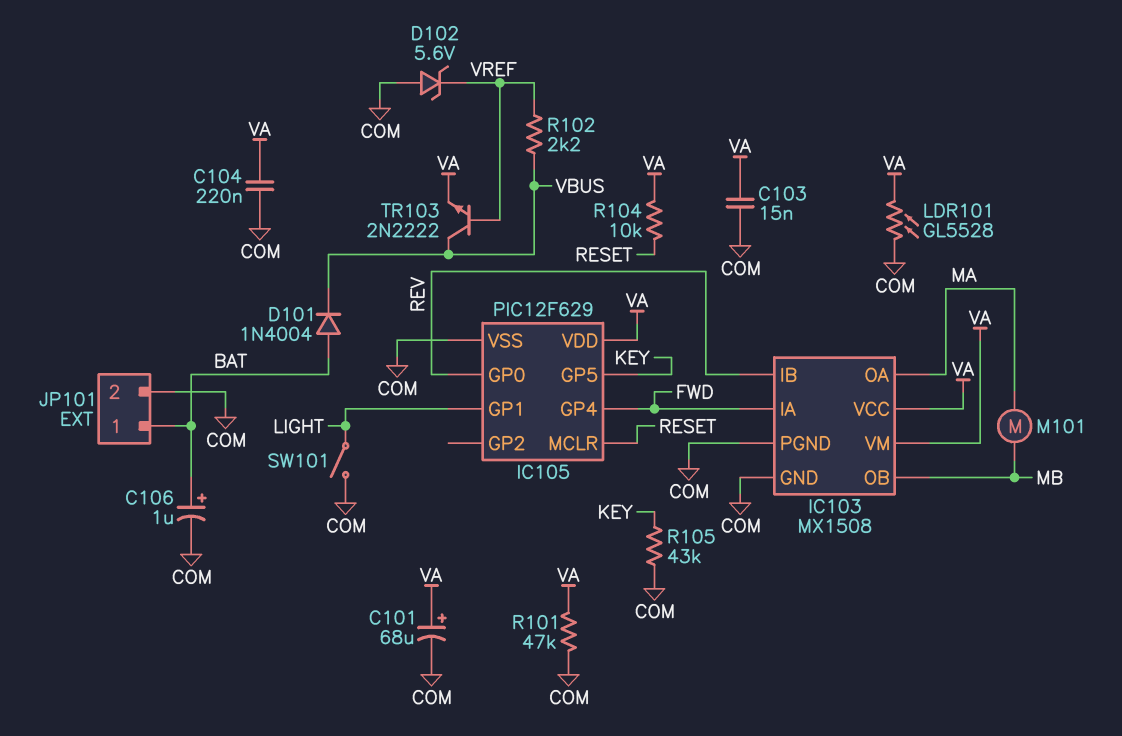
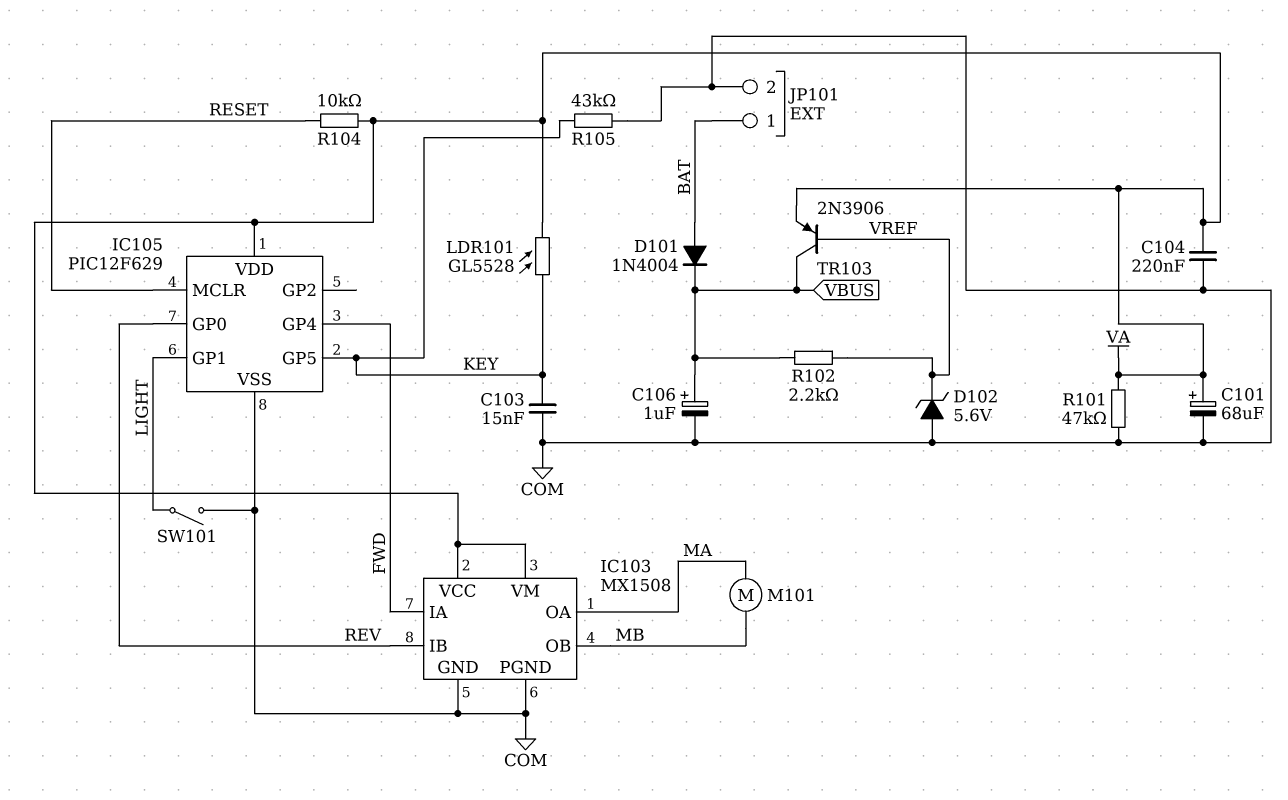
C103: 15nF (COM, VA) -> 15nF (COM, KEY)
C106: 1uF (plus BAT, minus COM) -> 1uF (plus VBUS, minus COM)
LDR101: GL5528 (COM, VA) -> GL5528 (KEY, VA)
TR103: NPN 2N2222 (B VREF, C VBUS, E VA) -> PNP 2N3906 (B VREF, C VBUS, E VA)

